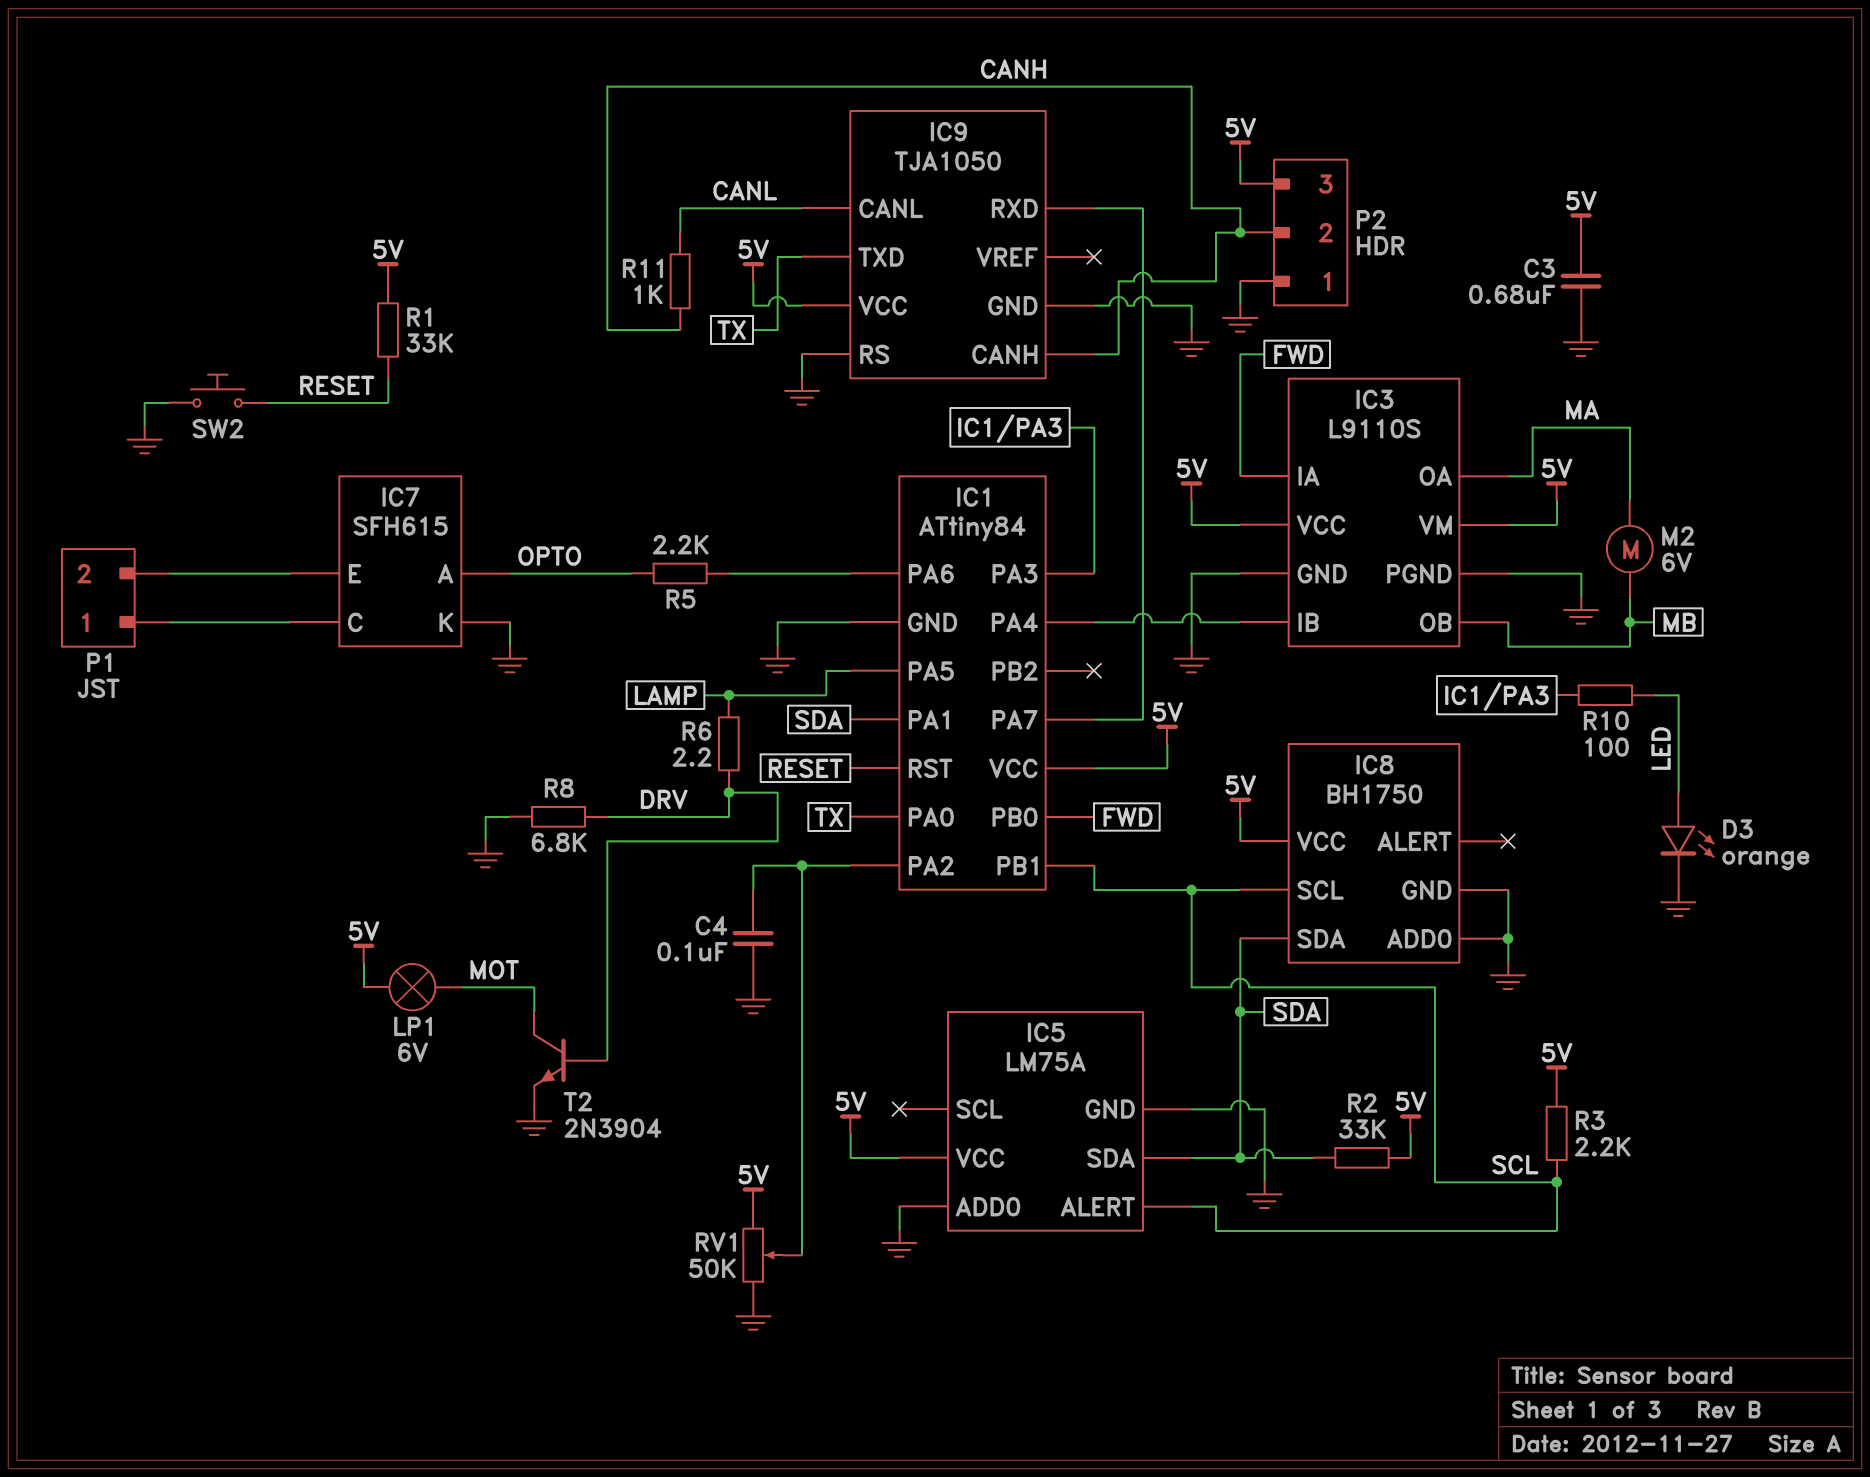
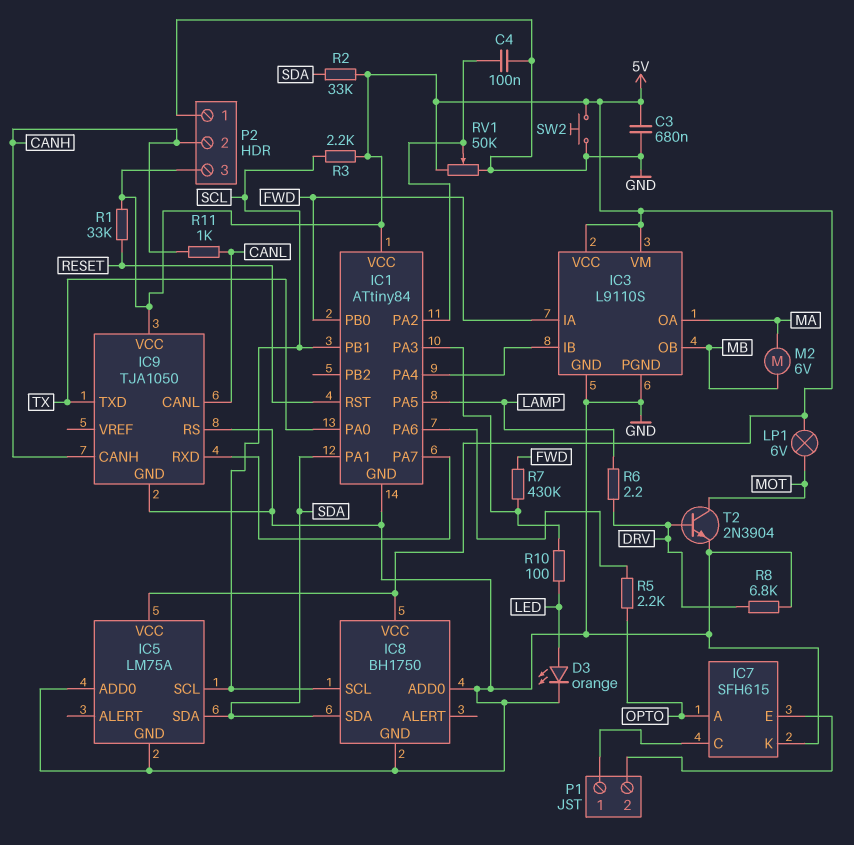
IC5 pin ALERT: SCL -> none
IC5 pin SCL: none -> SCL
R7: none -> 430k (FWD, IC1/PA3)
SW2: button (GND, RESET) -> button (5V, GND)

